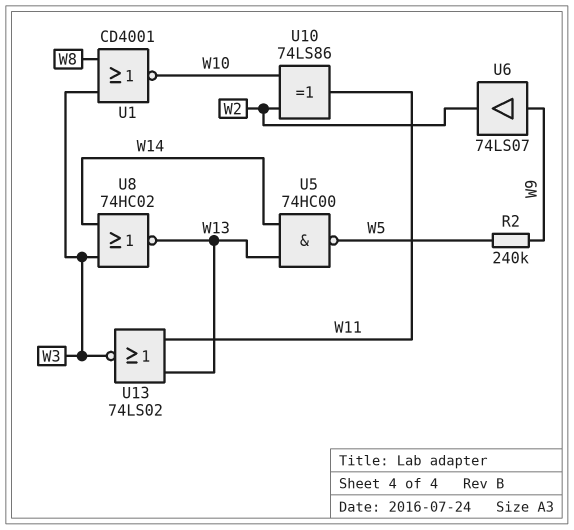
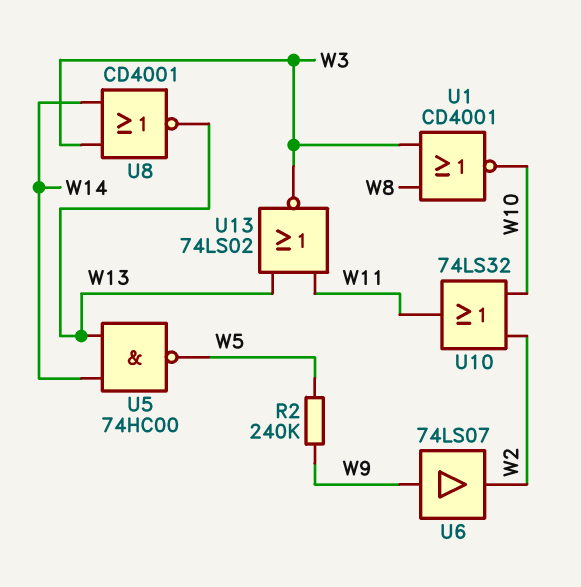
U8: NOR 74HC02 (in W3, in W14, out W13) -> NOR CD4001 (in W3, in W14, out W13)
U10: XOR 74LS86 (in W2, in W10, out W11) -> OR 74LS32 (in W2, in W10, out W11)

